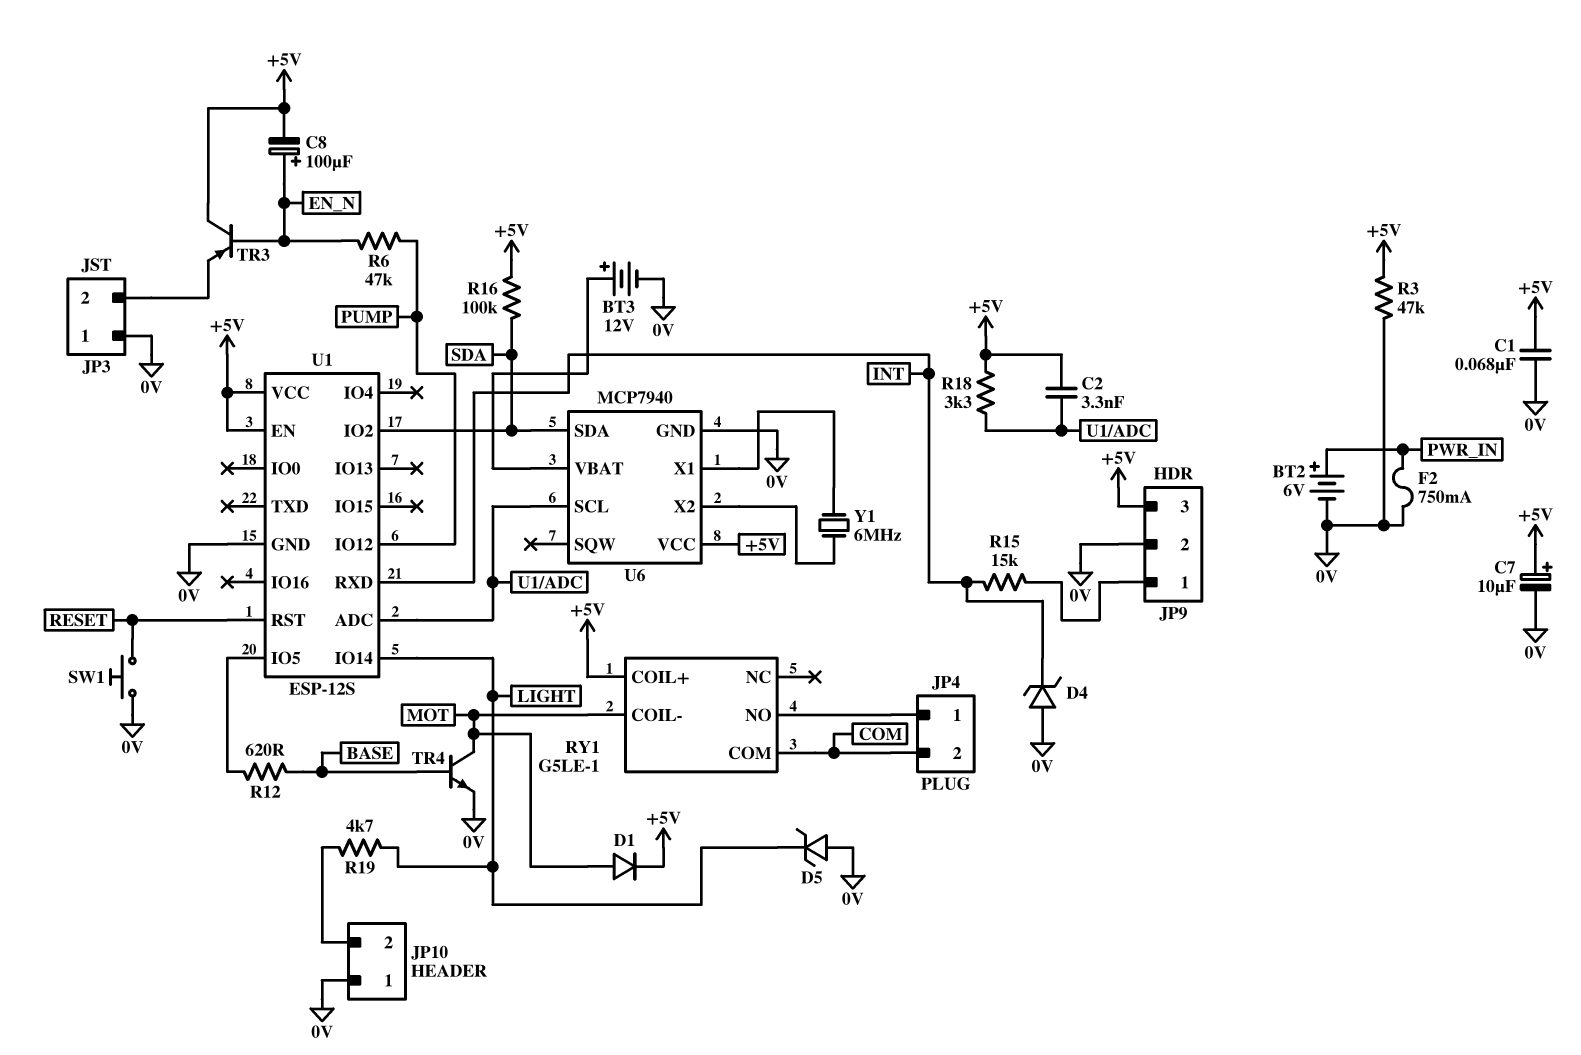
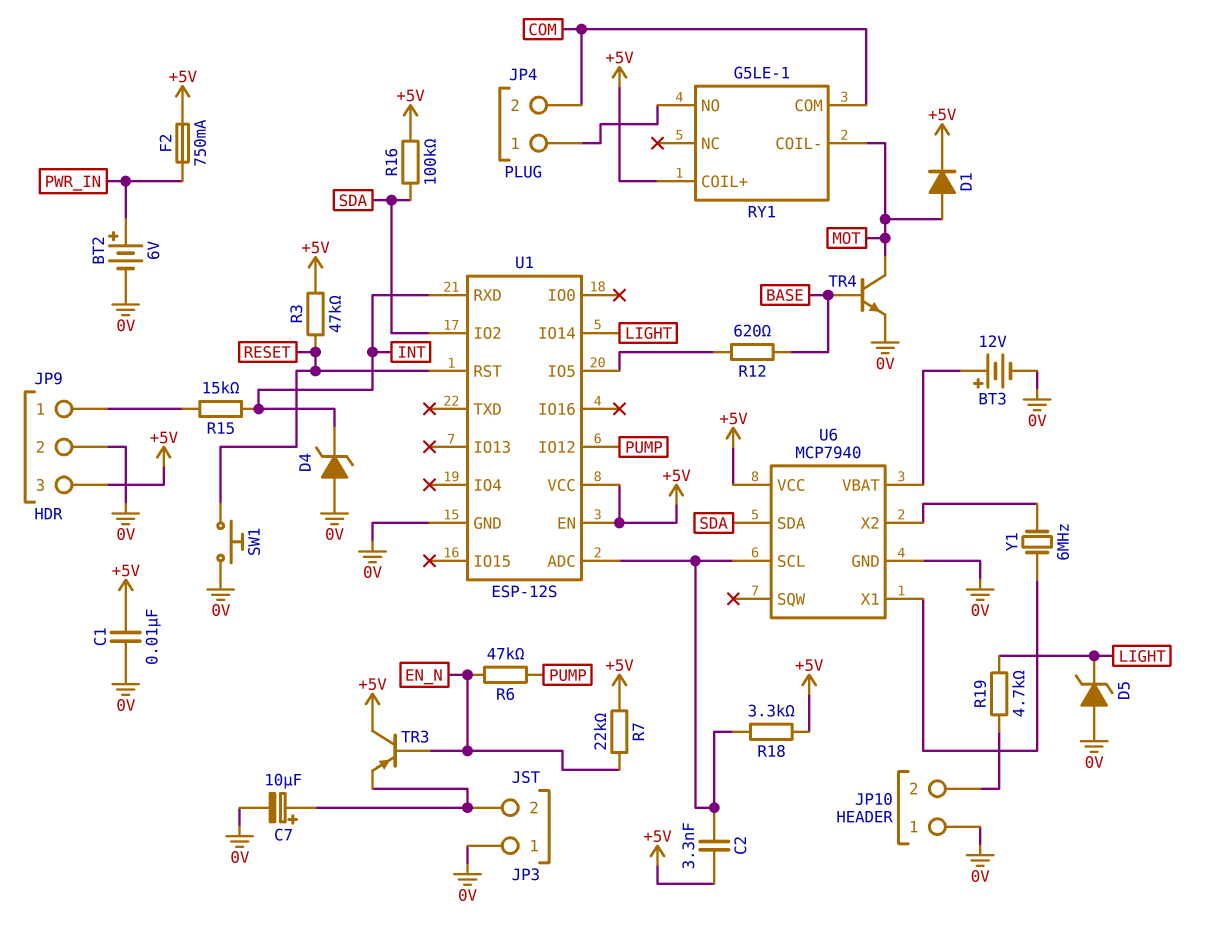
C1: 68nF (+5V, 0V) -> 10nF (+5V, 0V)
C7: 10uF (plus +5V, minus 0V) -> 10uF (plus JP3/2, minus 0V)
C8: 100uF (plus EN_N, minus +5V) -> none
F2: 750mA (0V, PWR_IN) -> 750mA (+5V, PWR_IN)
R3: 47k (+5V, 0V) -> 47k (+5V, RESET)
R7: none -> 22k (+5V, EN_N)

